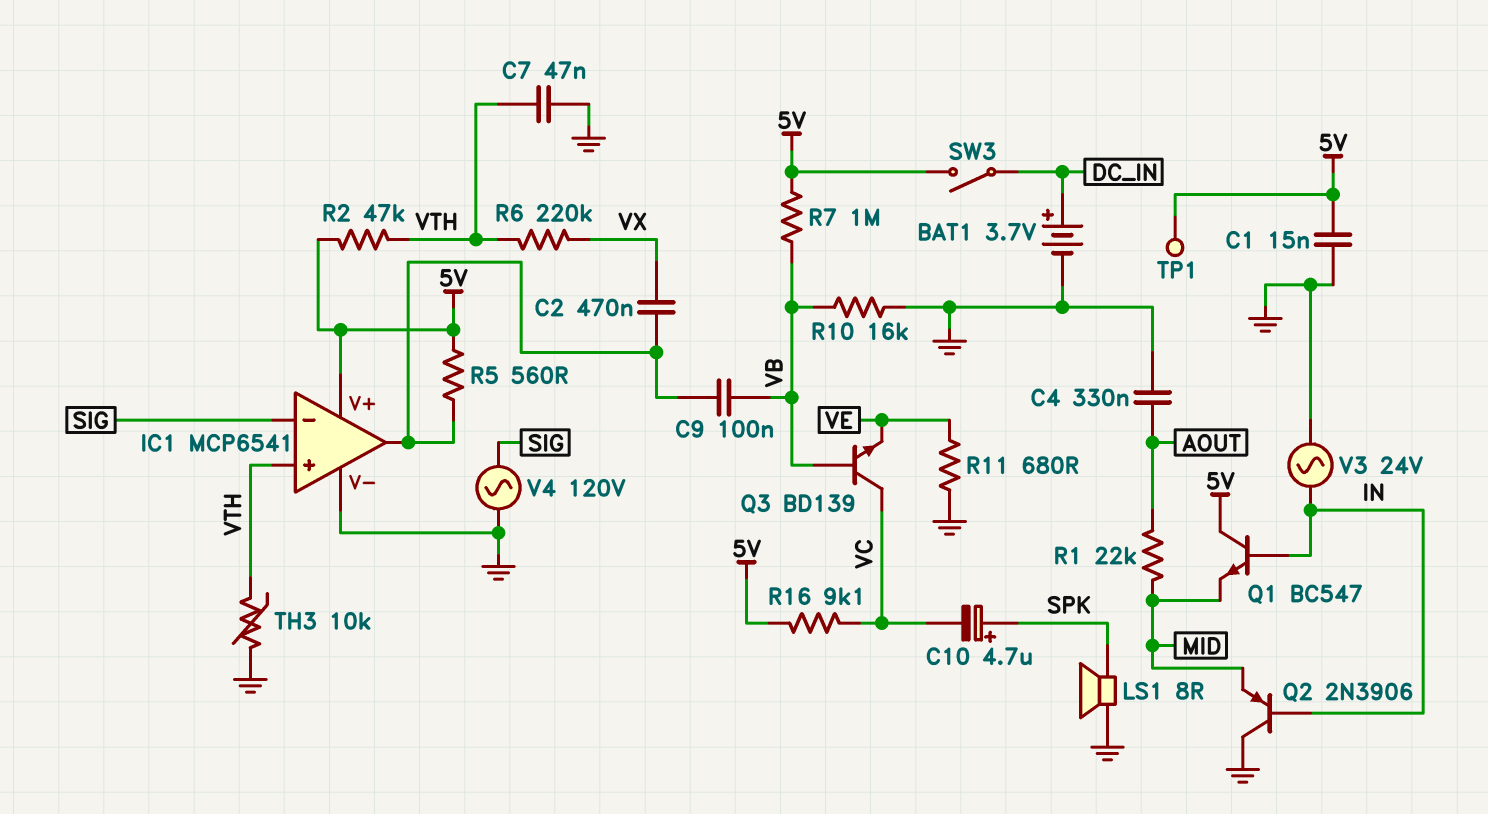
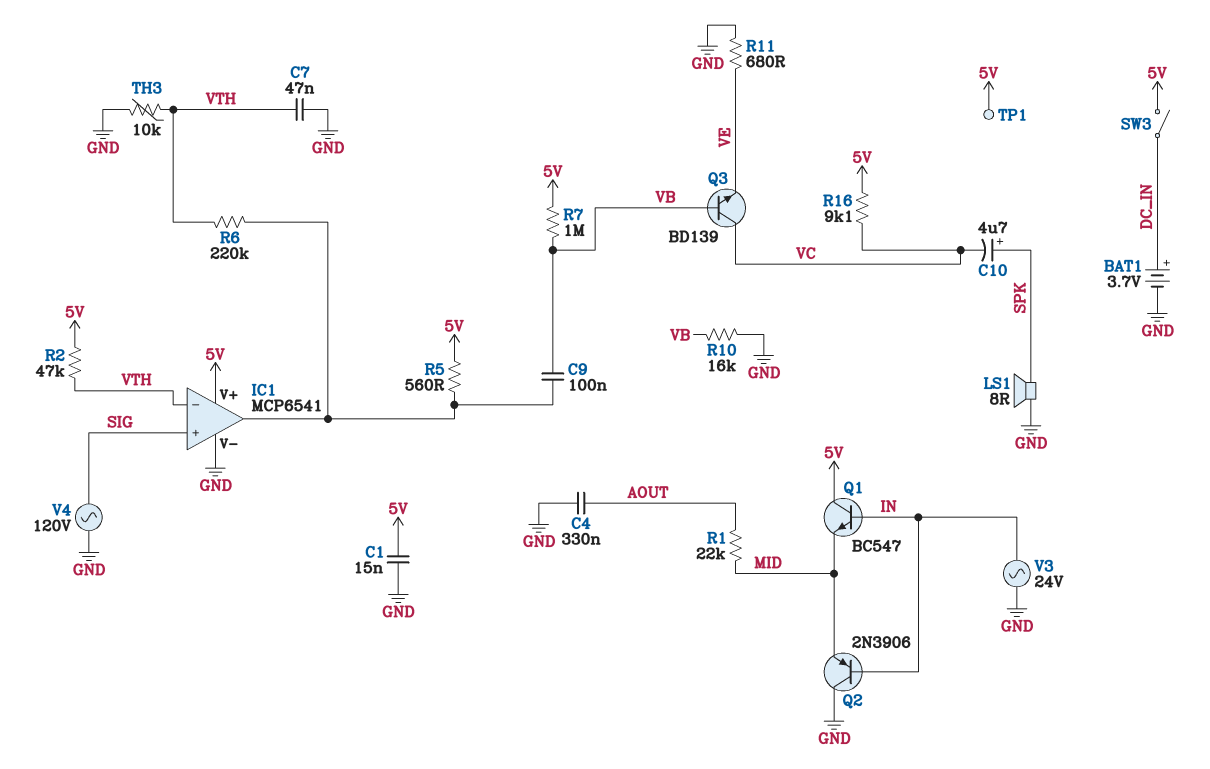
C2: 470nF (IC1/out, VX) -> none
IC1 pin in+: VTH -> SIG
IC1 pin in-: SIG -> VTH
R6: 220k (VTH, VX) -> 220k (IC1/out, VTH)

